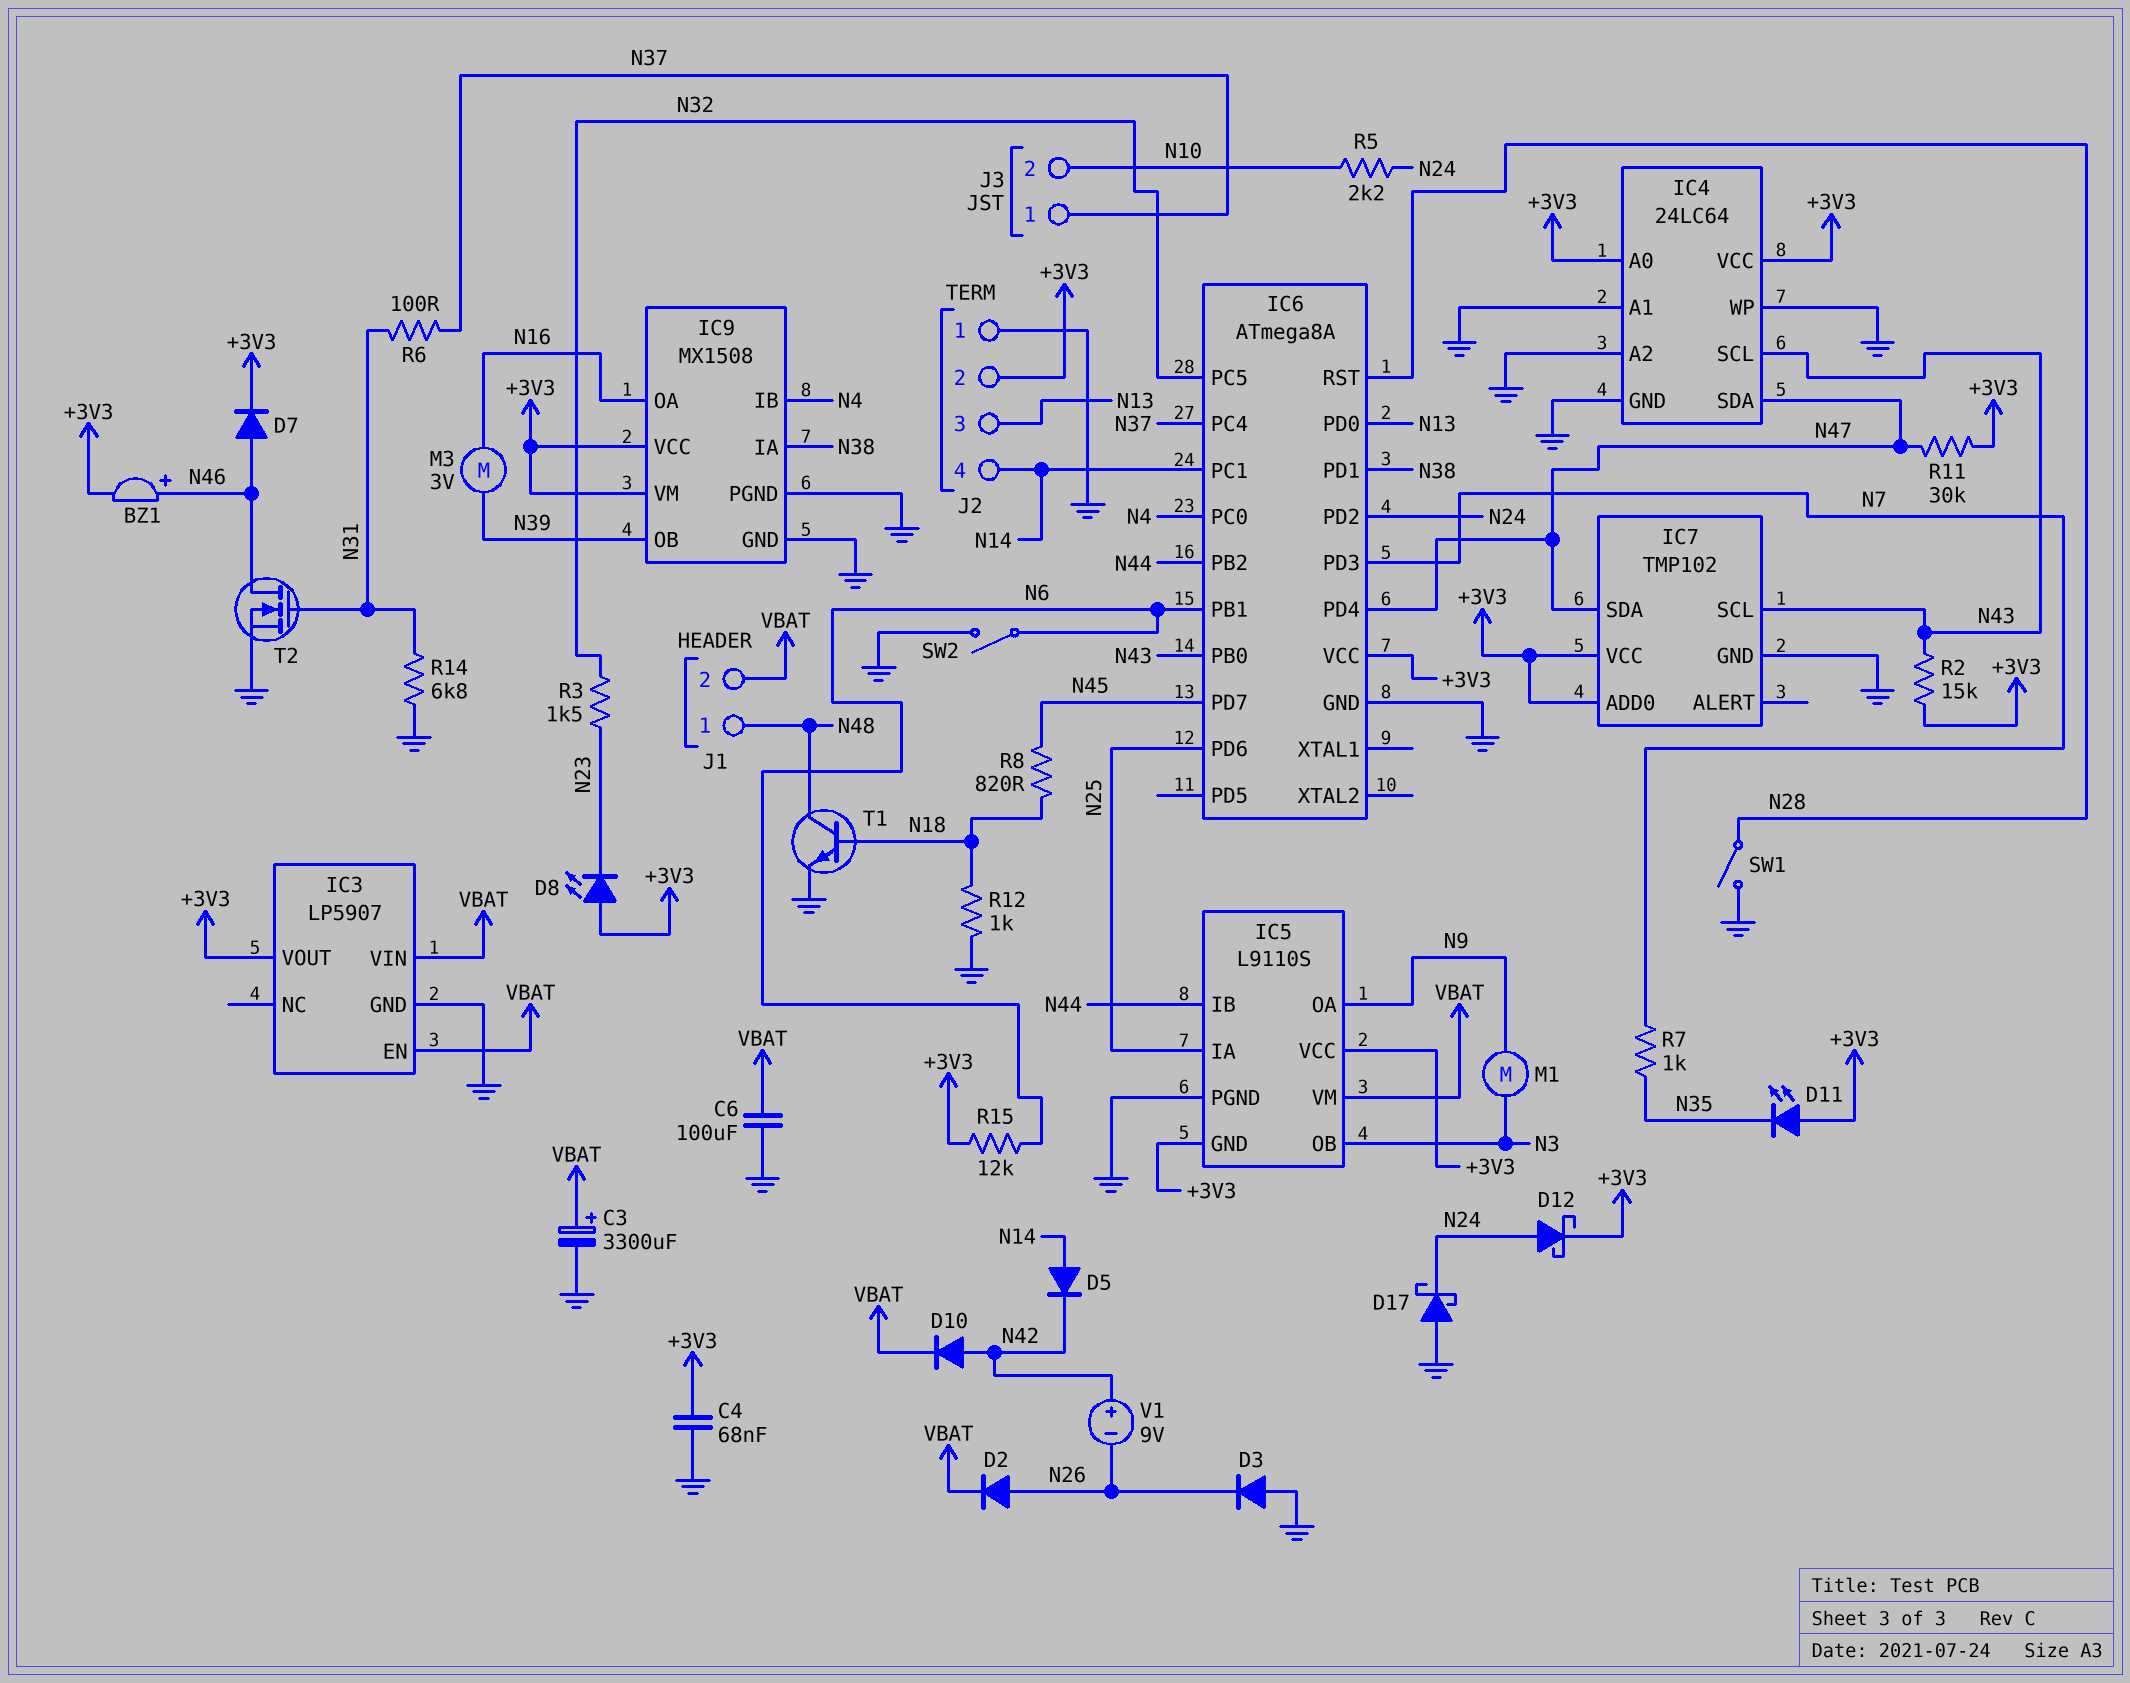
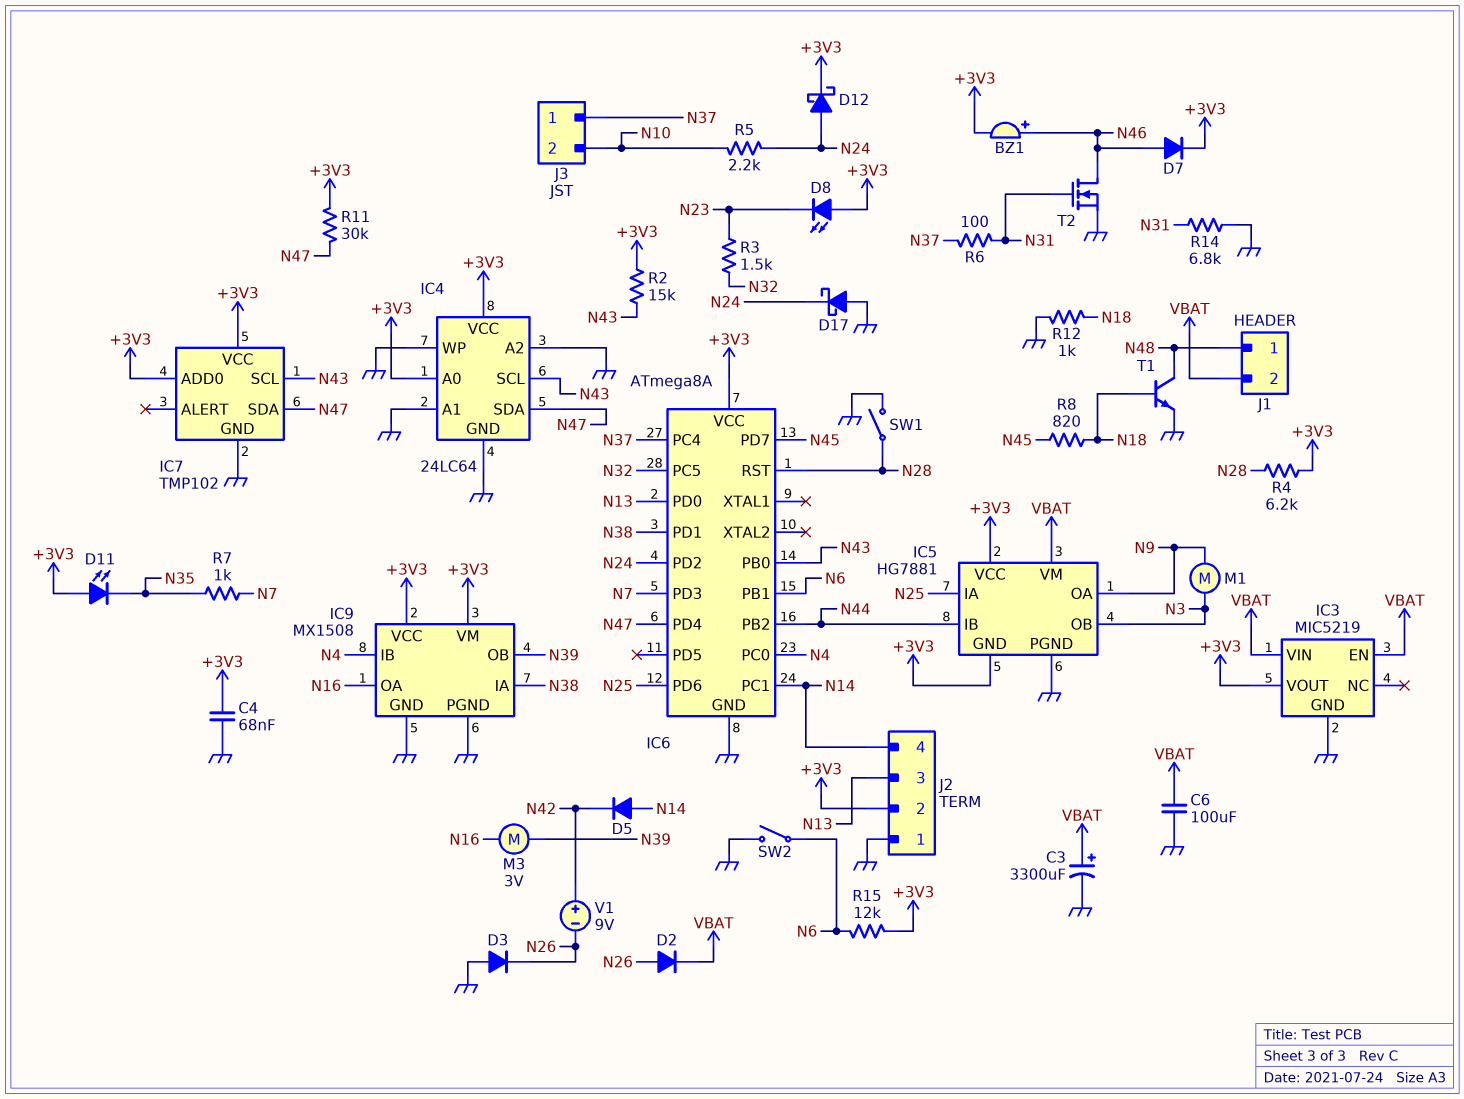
D10: diode (A N42, K VBAT) -> none
IC3: LP5907 -> MIC5219
IC5: L9110S -> HG7881
R4: none -> 6.2k (+3V3, N28)

